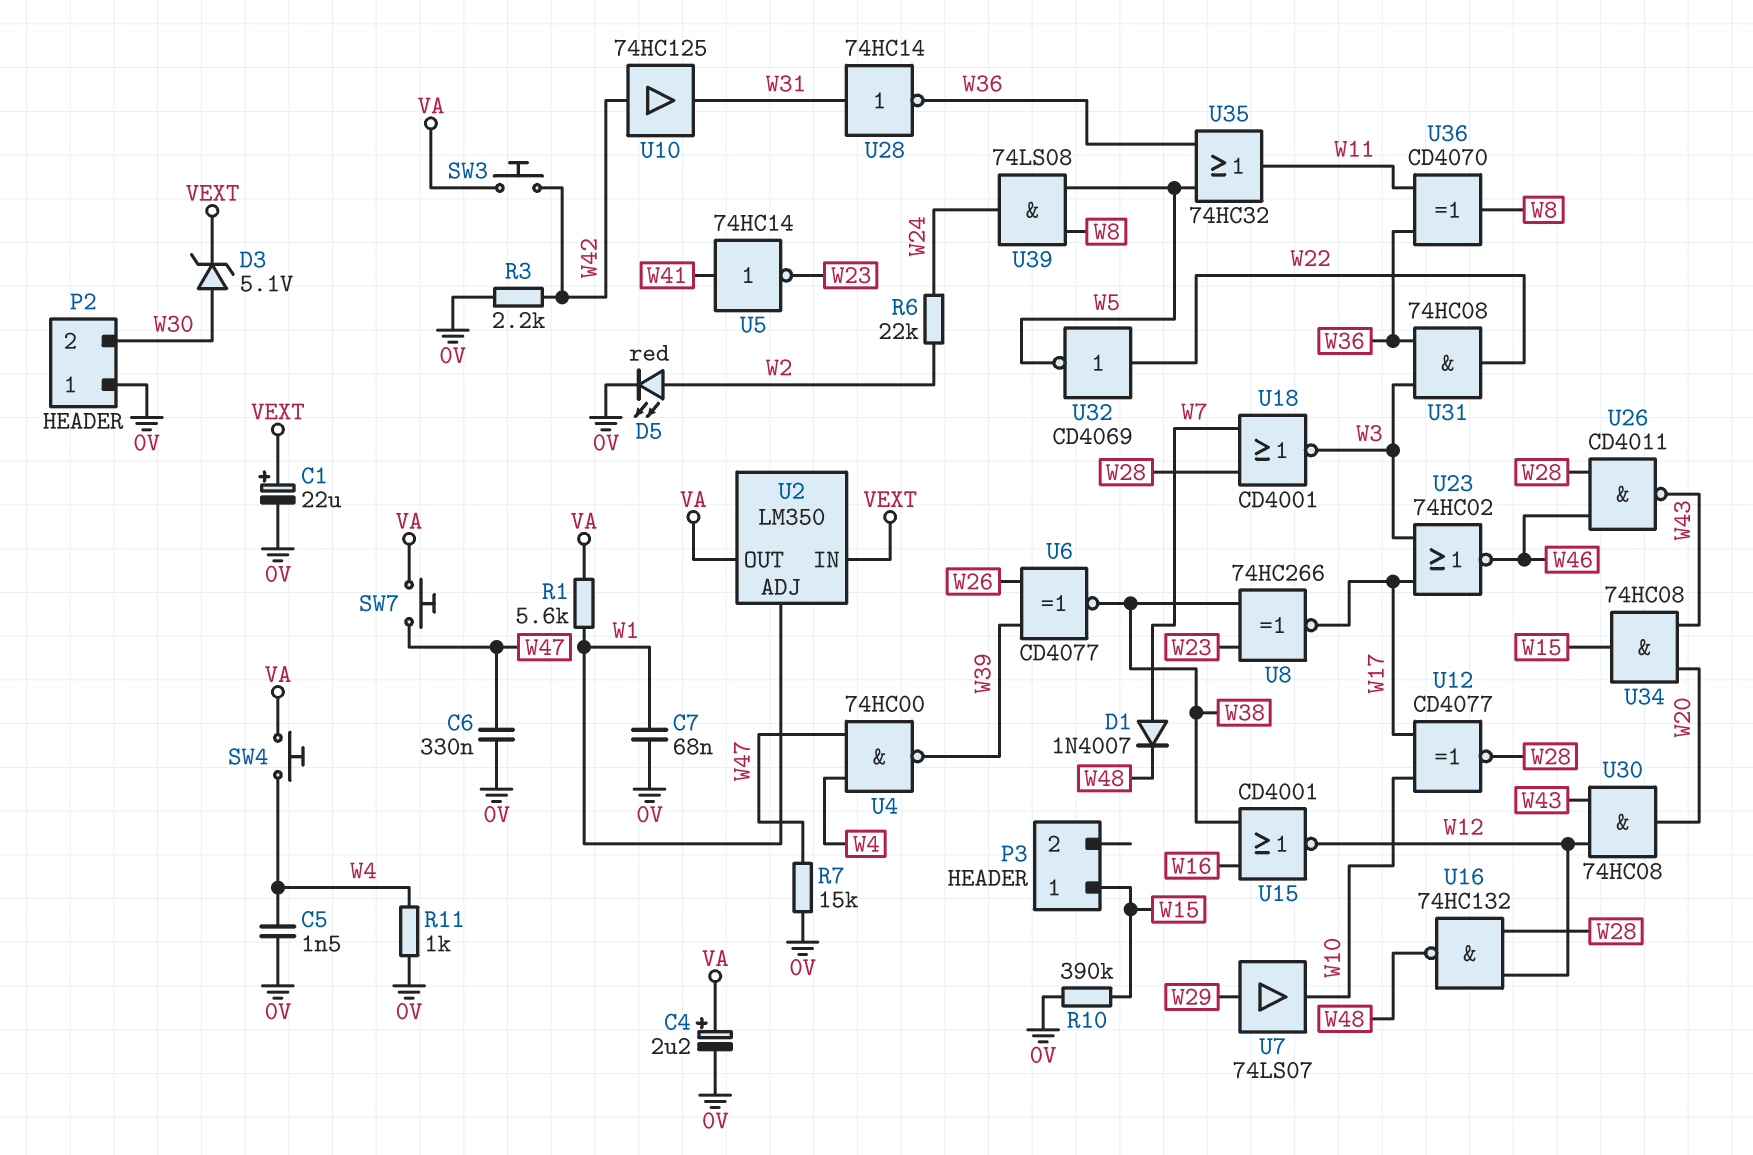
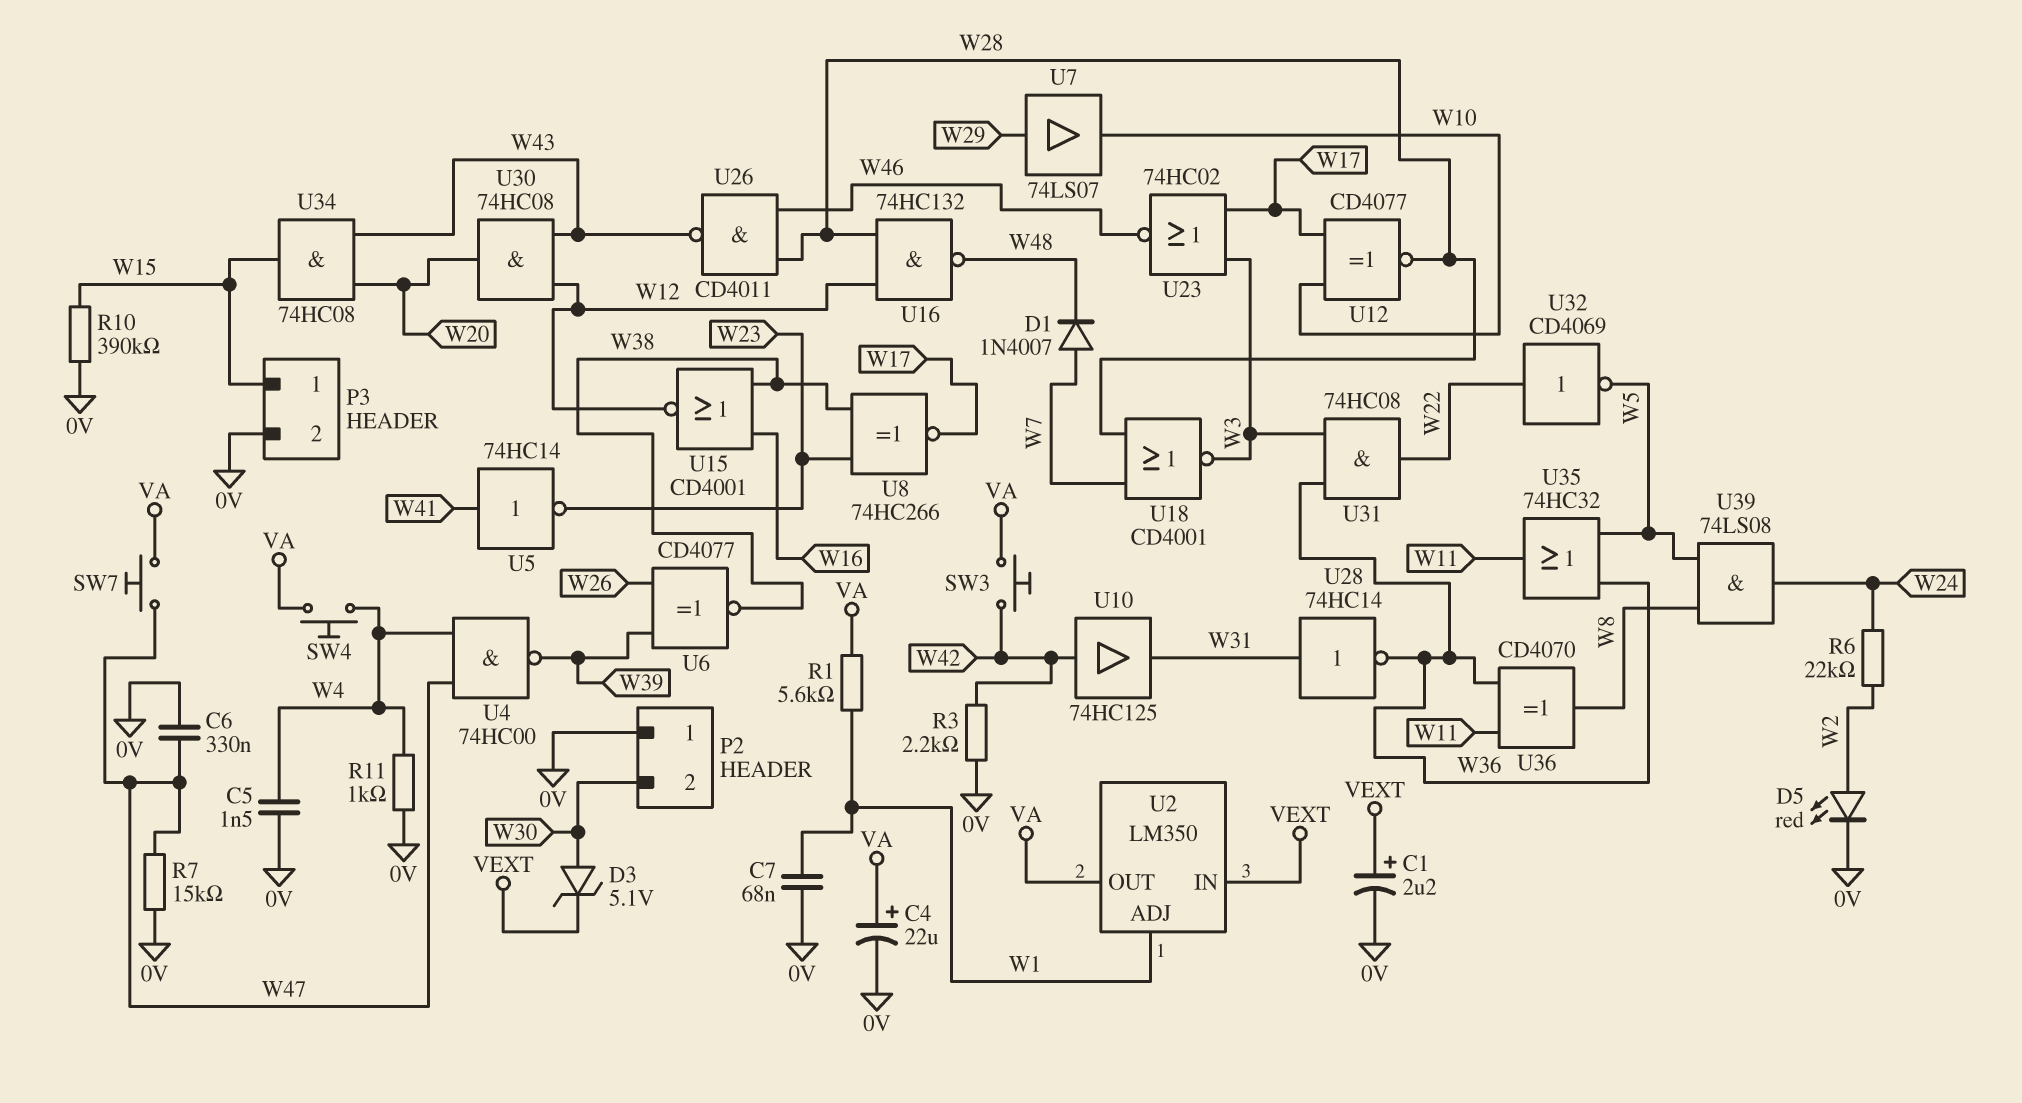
C1: 22uF (plus VEXT, minus 0V) -> 2.2uF (plus VEXT, minus 0V)
C4: 2.2uF (plus VA, minus 0V) -> 22uF (plus VA, minus 0V)
P3 pin 2: none -> 0V

